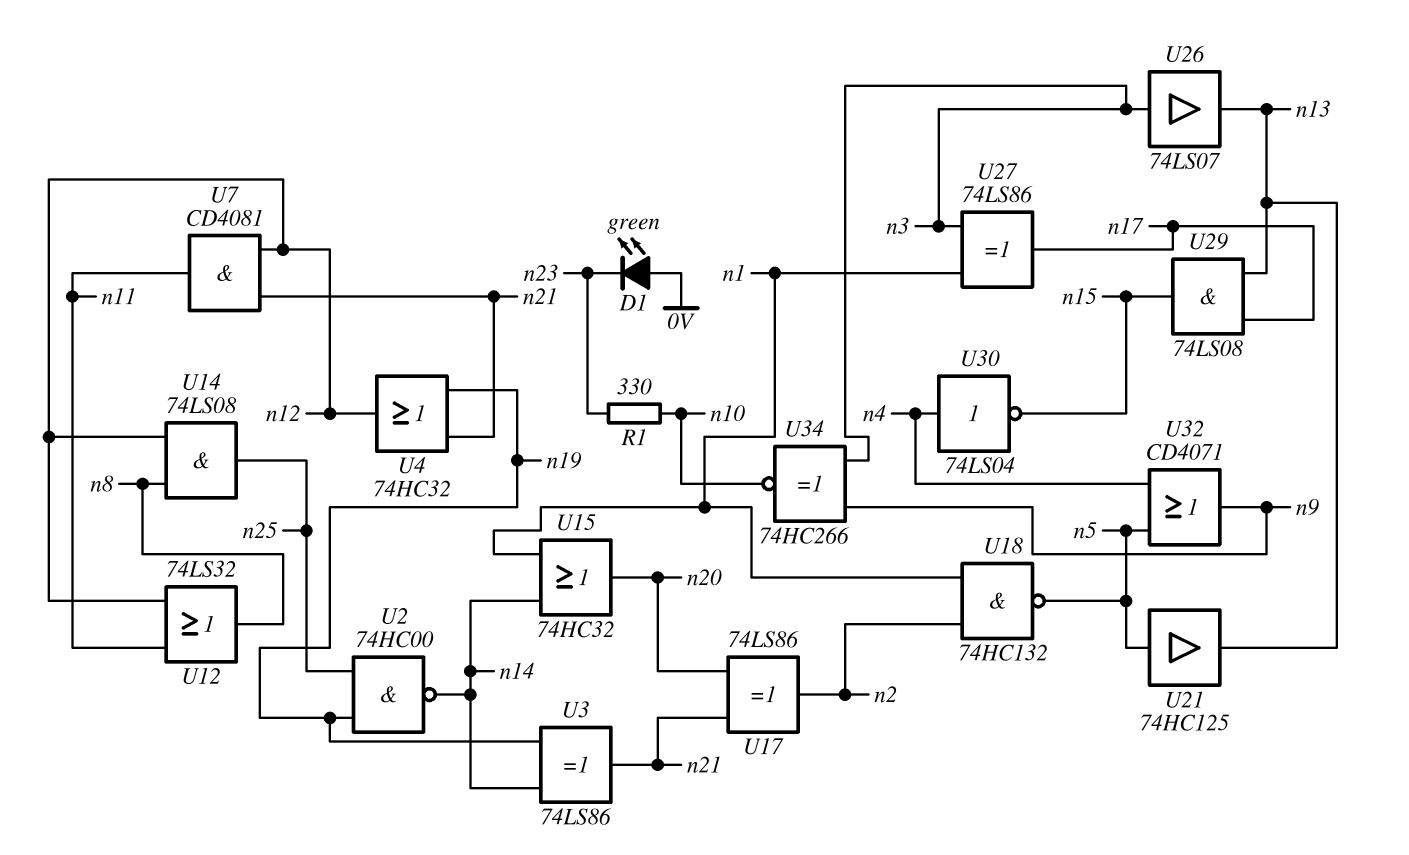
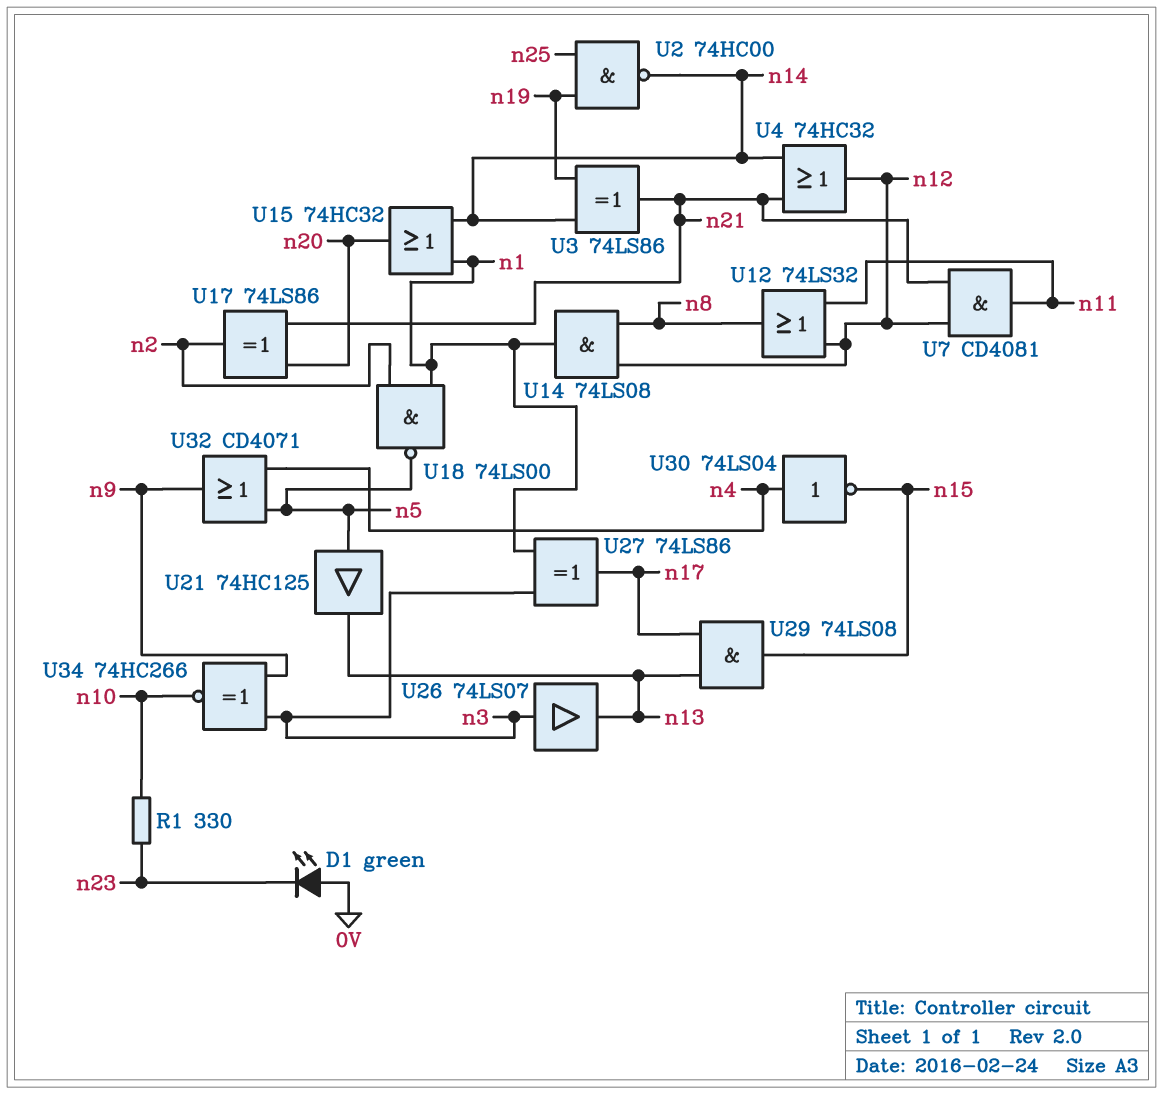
U4: OR 74HC32 (in n19, in n21, out n12) -> OR 74HC32 (in n14, in n21, out n12)
U14: AND 74LS08 (in n8, in n12, out n25) -> AND 74LS08 (in n8, in n12, out n1)
U18: NAND 74HC132 (in n1, in n2, out n5) -> NAND 74LS00 (in n1, in n2, out n5)

